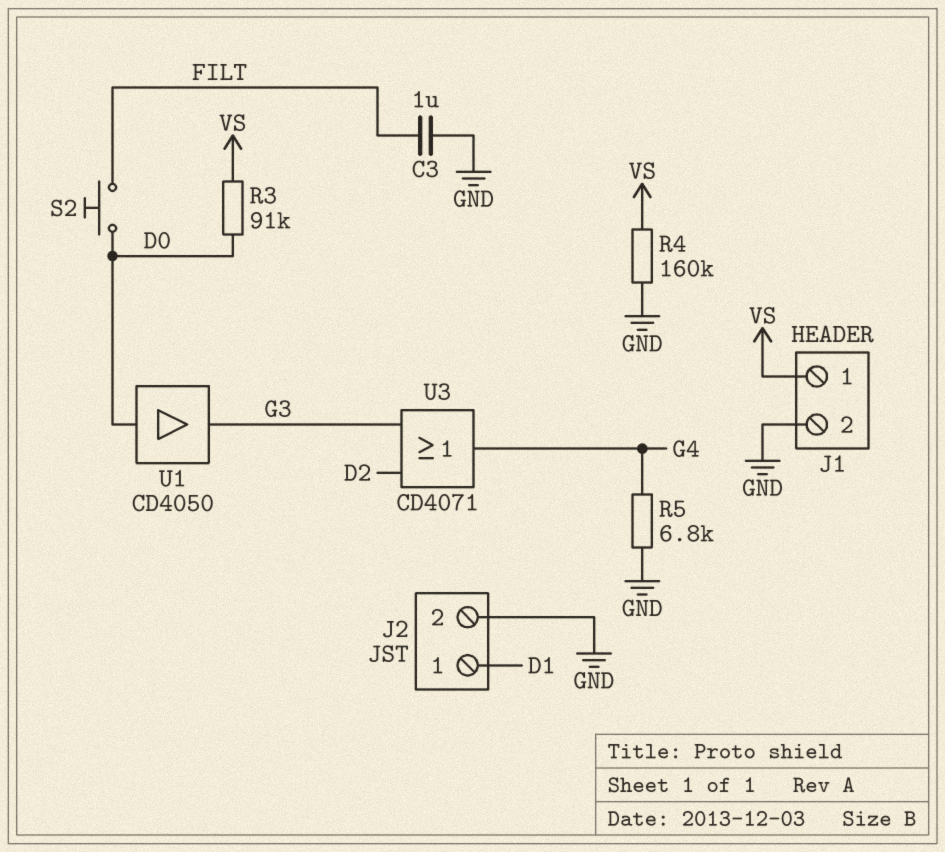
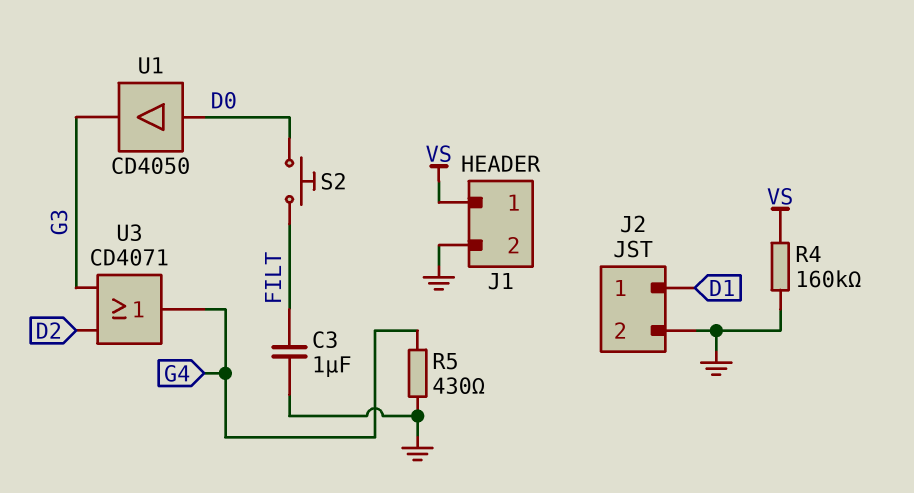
R3: 91k (D0, VS) -> none
R5: 6.8k (G4, GND) -> 430 (G4, GND)

